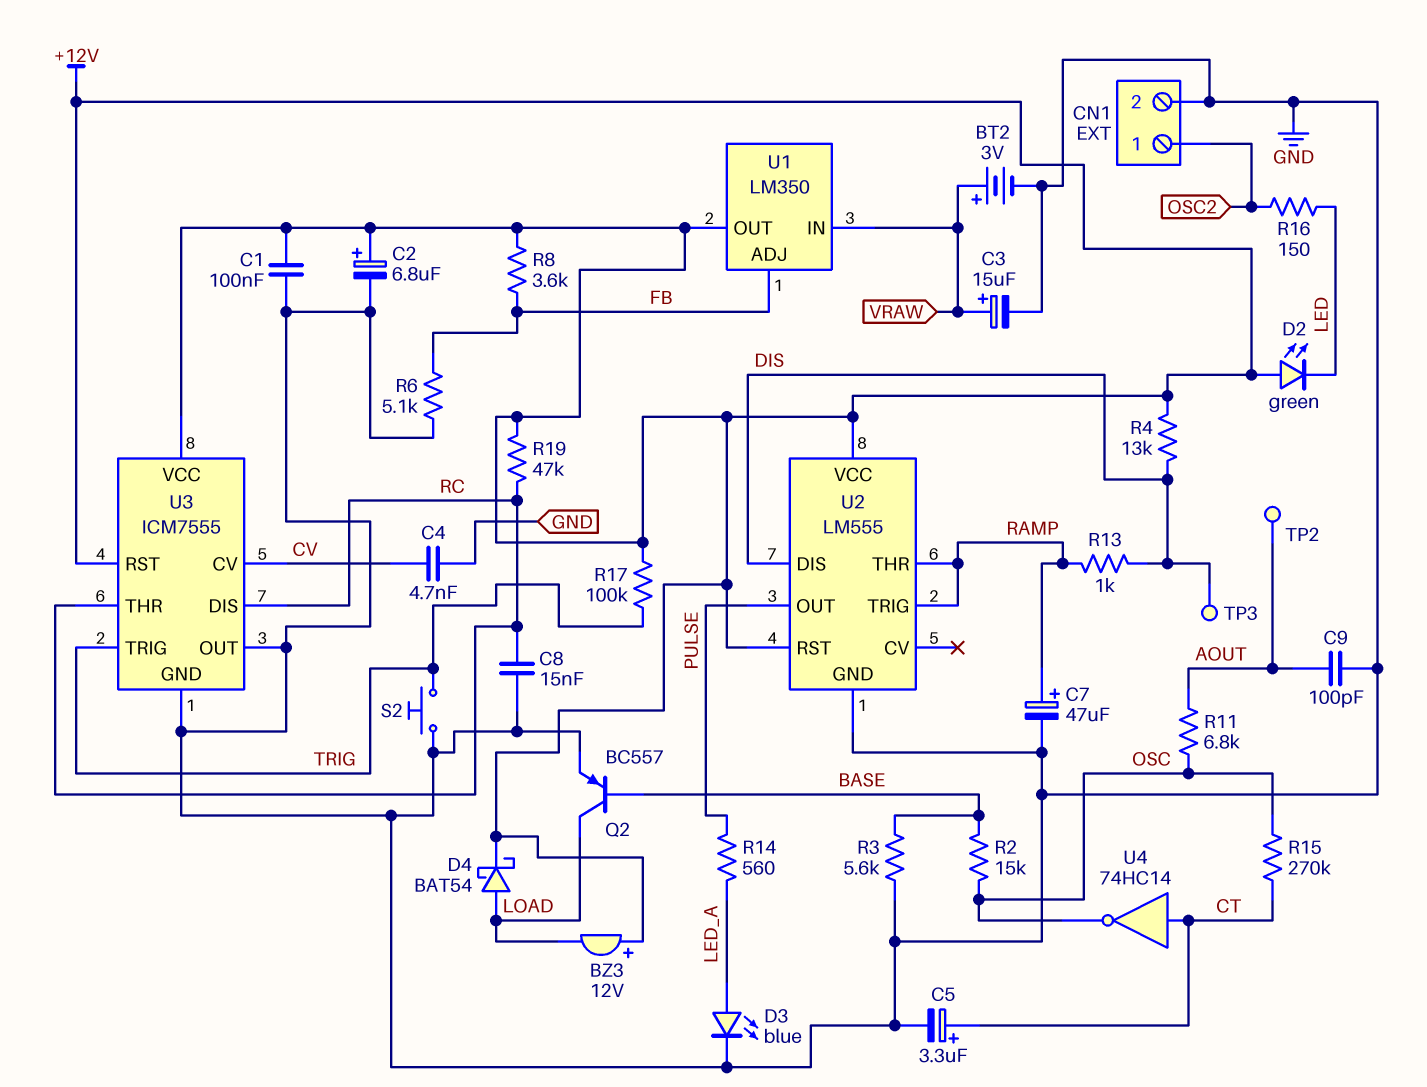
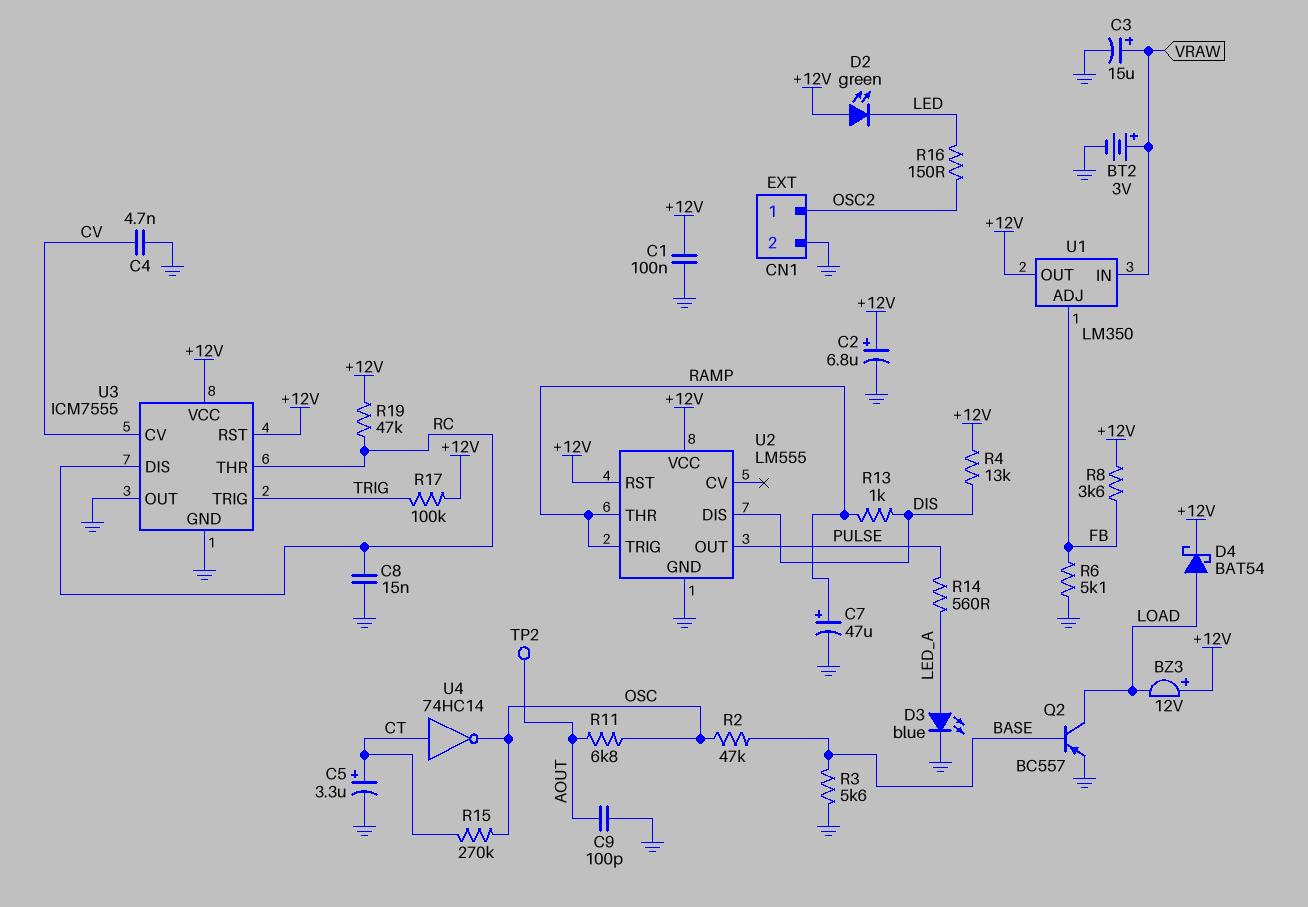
R2: 15k (BASE, OSC) -> 47k (BASE, OSC)
S2: button (GND, TRIG) -> none
TP3: test point (DIS) -> none

